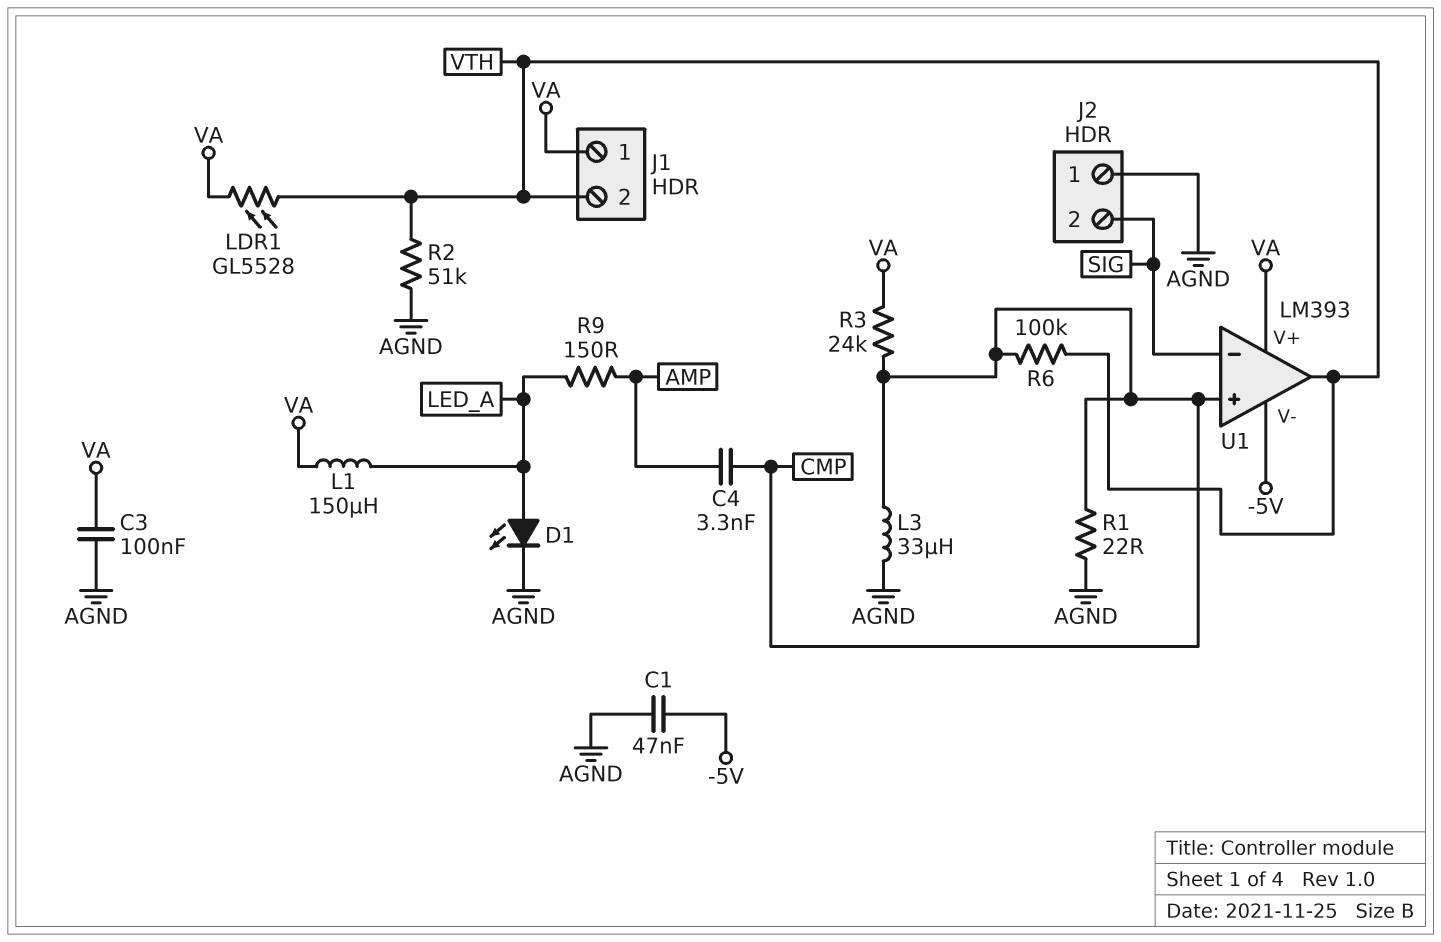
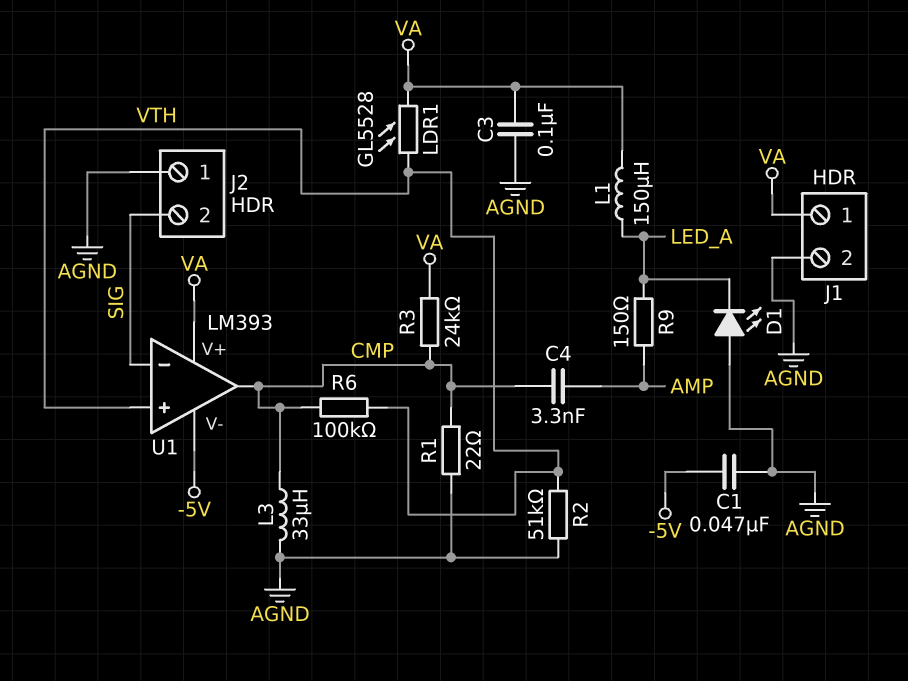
D1: LED (A LED_A, K AGND) -> LED (A AGND, K LED_A)
J1 pin 2: VTH -> AGND
U1 pin in+: CMP -> VTH
U1 pin out: VTH -> CMP

